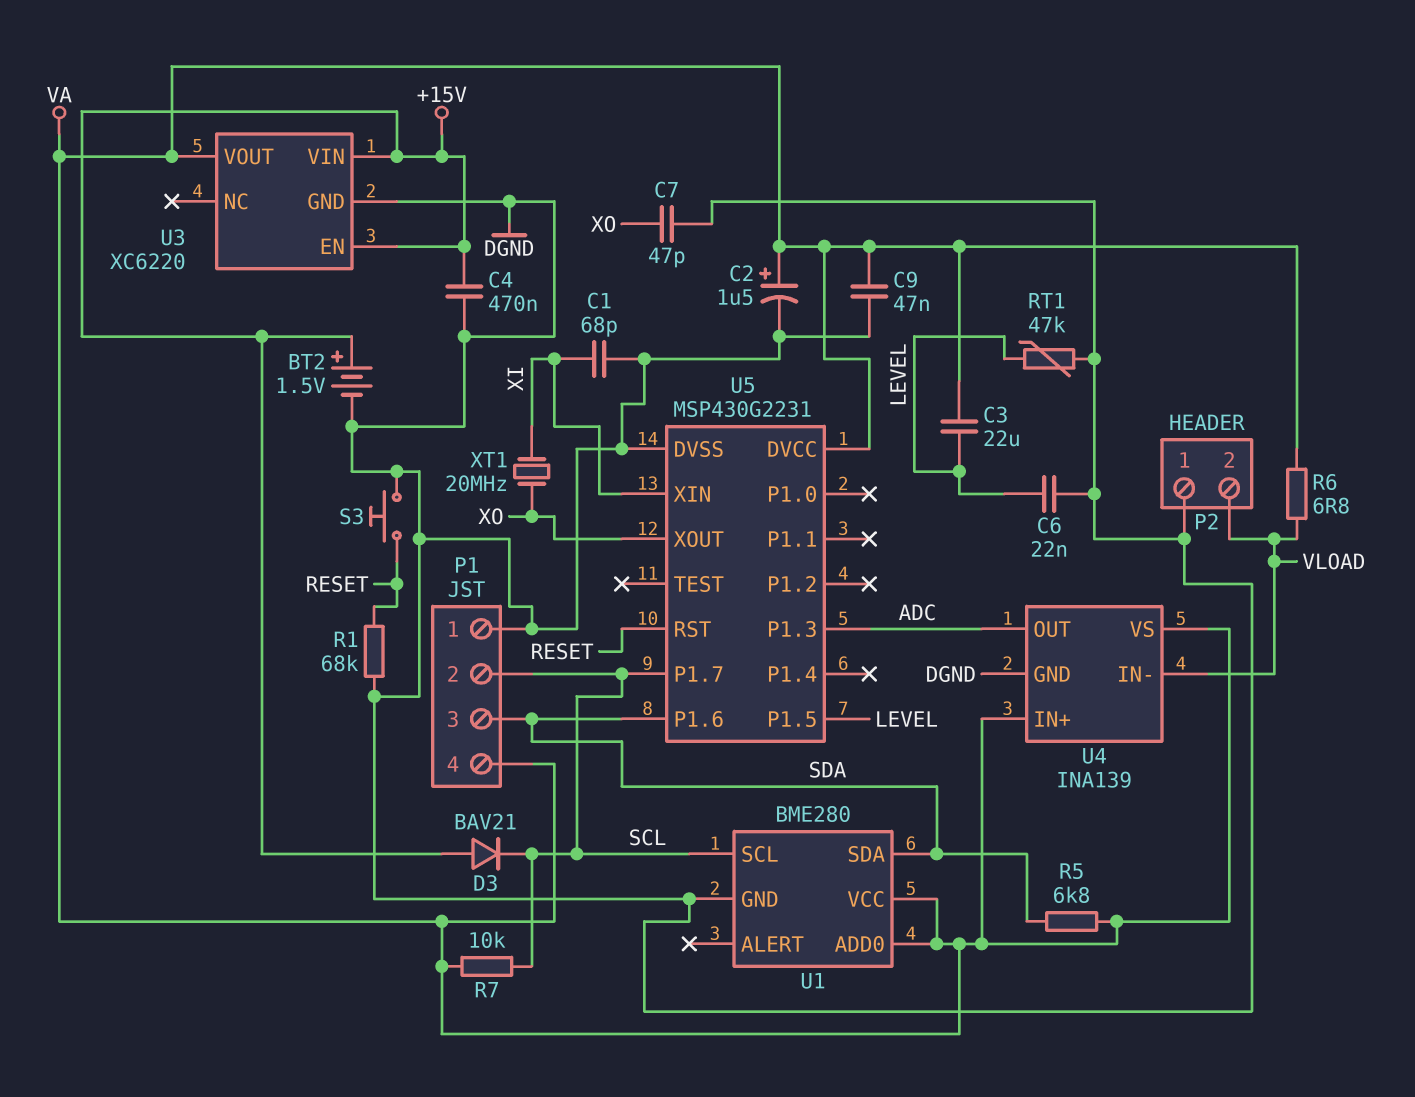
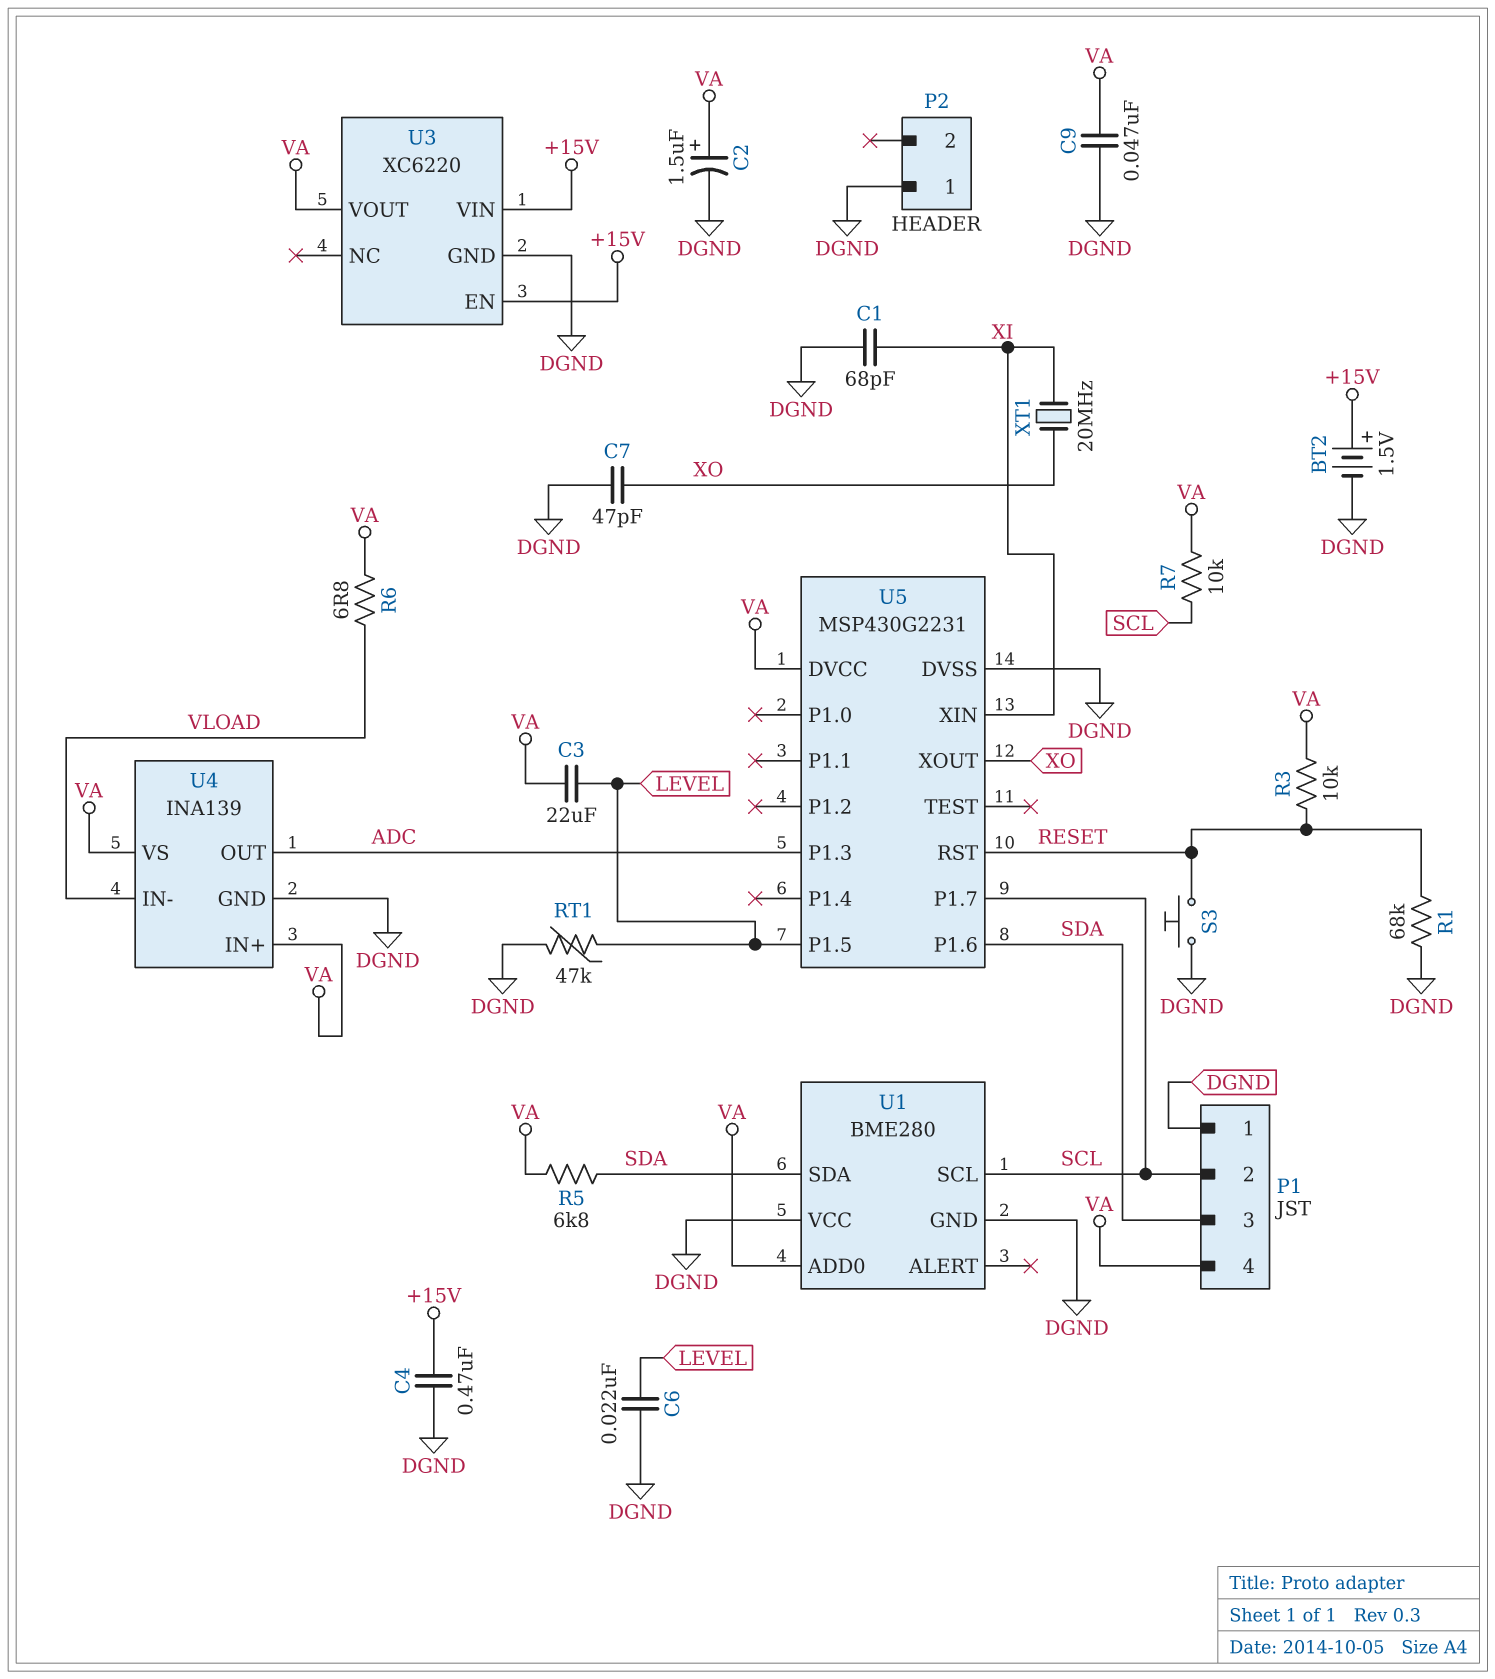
D3: diode BAV21 (A +15V, K SCL) -> none
P2 pin 2: VLOAD -> none
R3: none -> 10k (RESET, VA)
U1 pin VCC: VA -> DGND

